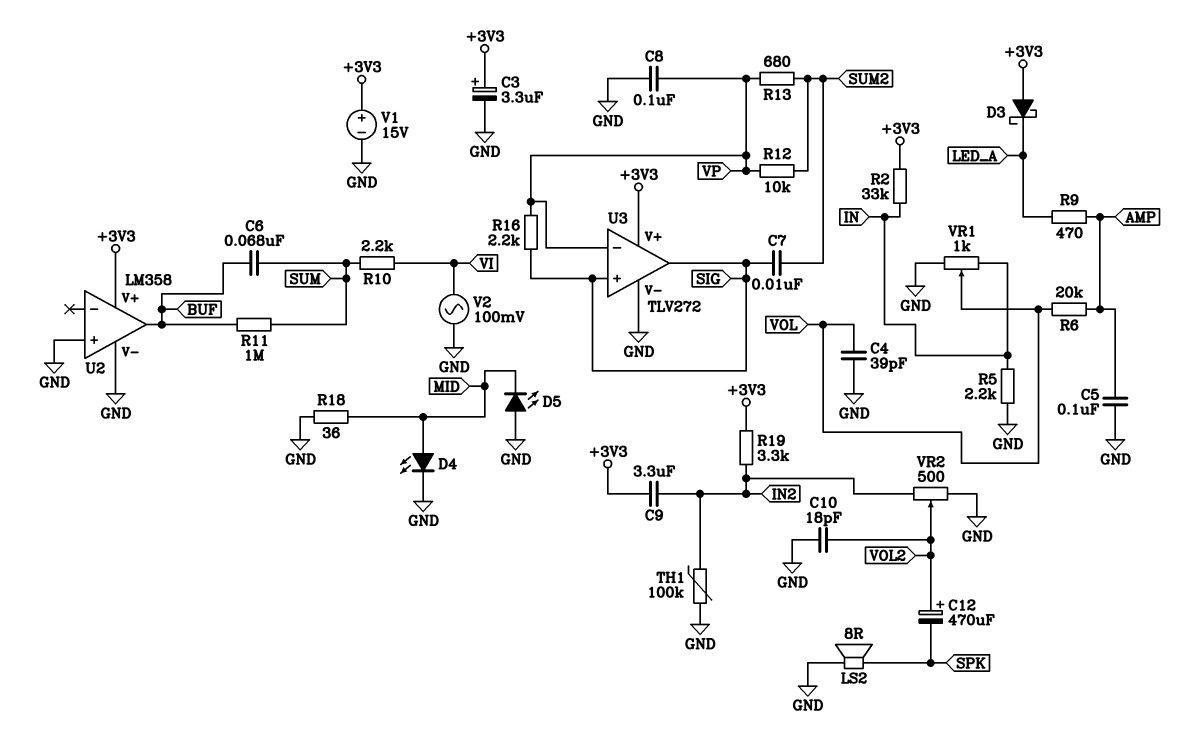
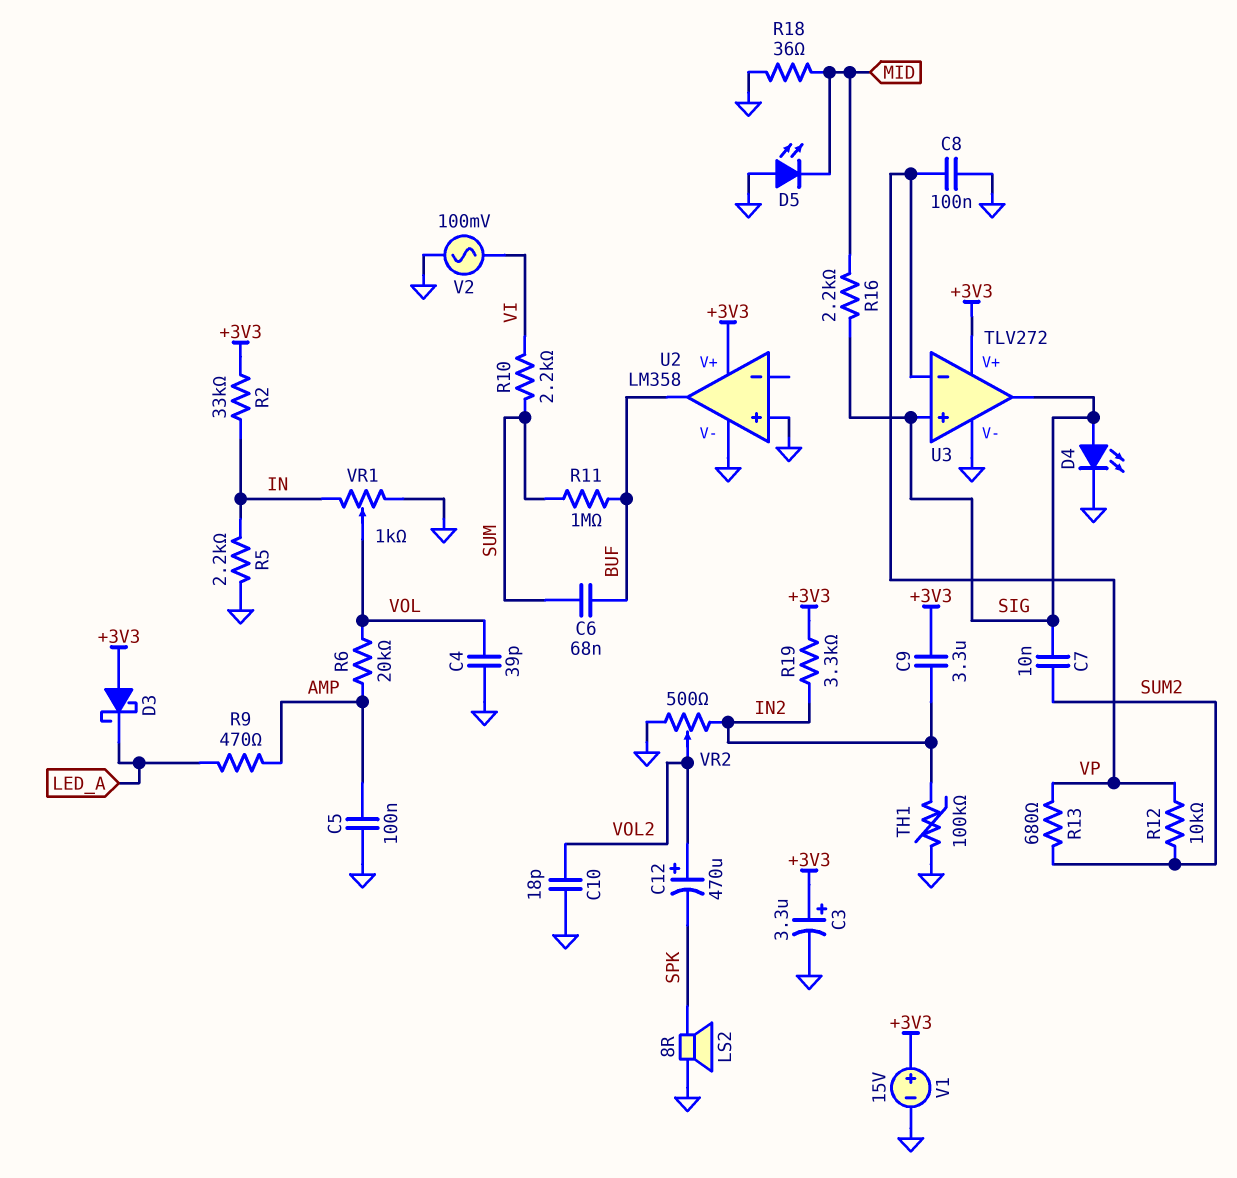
D4: LED (A MID, K GND) -> LED (A SIG, K GND)
R16: 2.2k (SIG, VP) -> 2.2k (MID, SIG)

